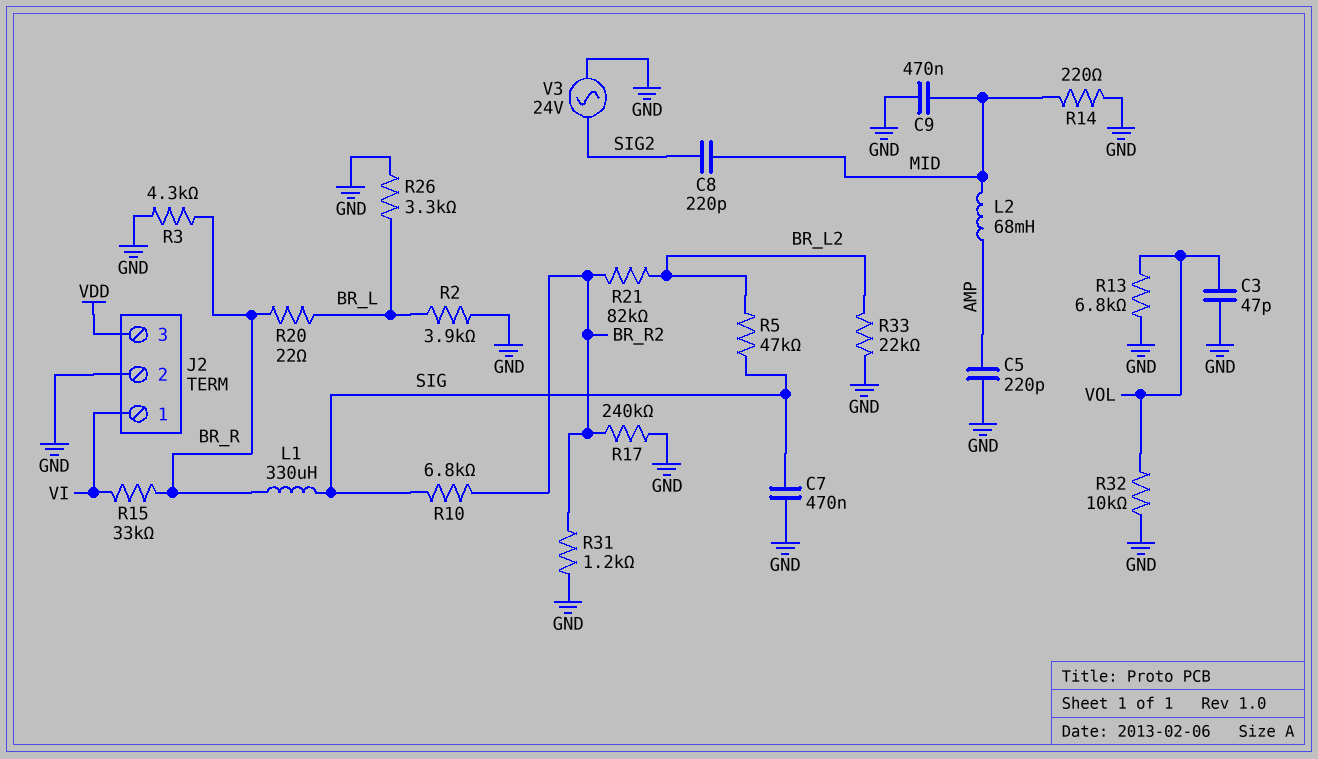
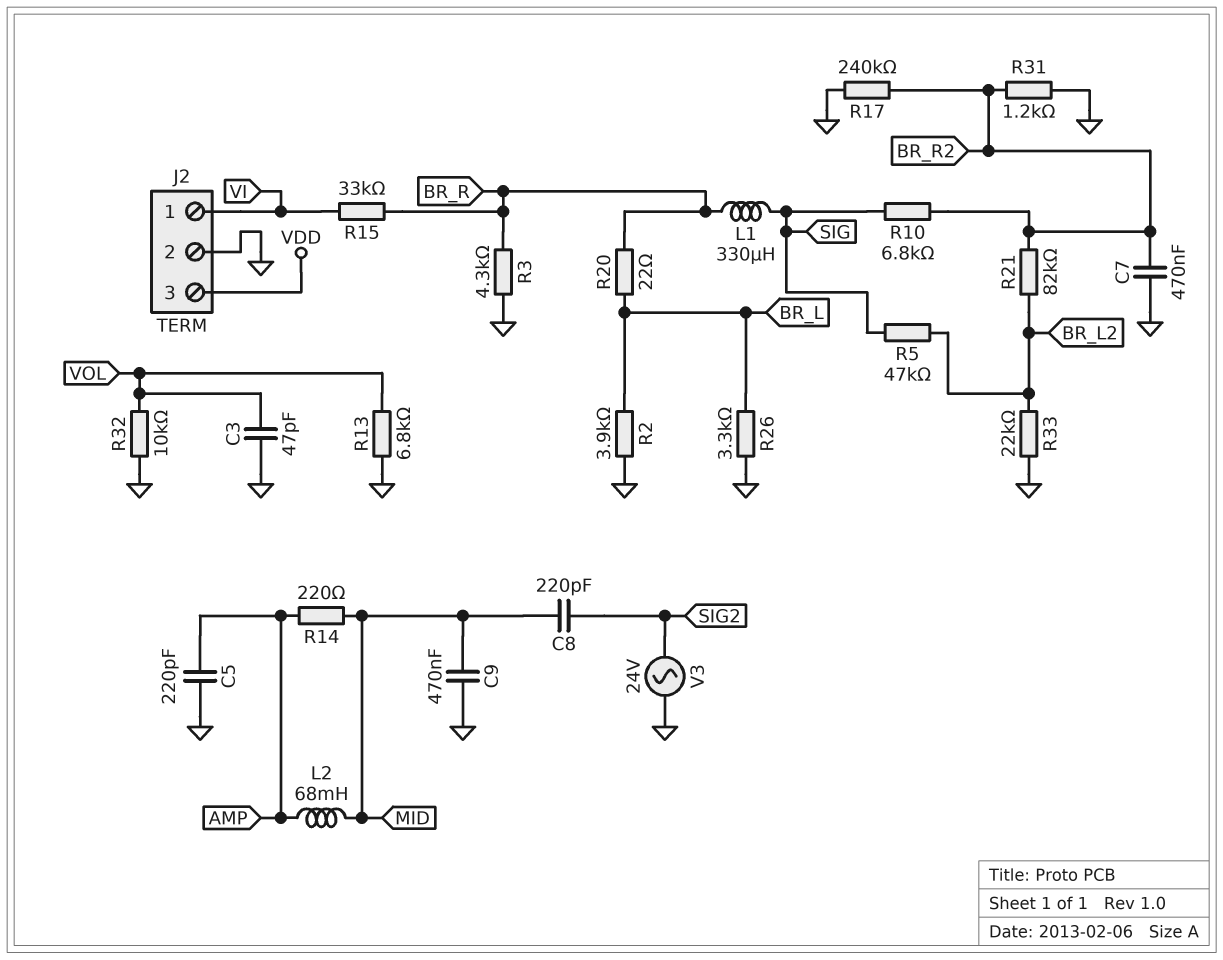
C7: 470nF (GND, SIG) -> 470nF (BR_R2, GND)
R14: 220 (GND, MID) -> 220 (AMP, MID)

